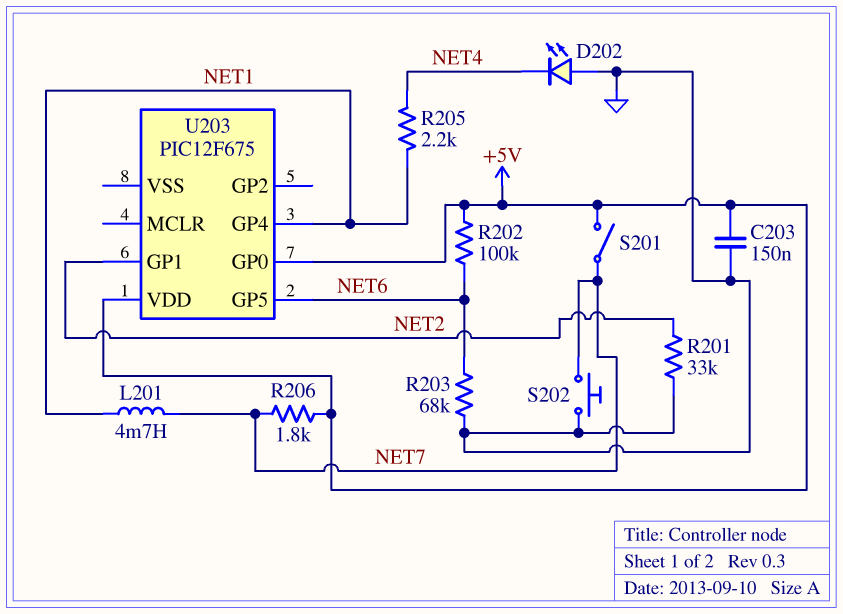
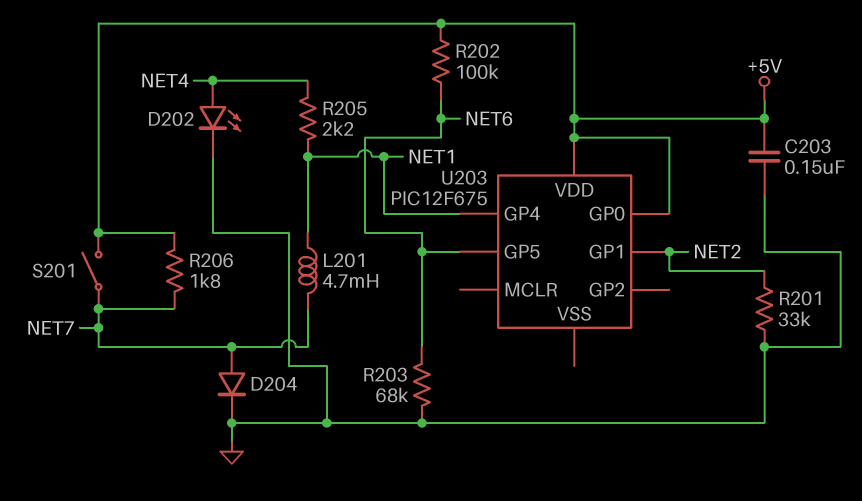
D202: LED (A GND, K NET4) -> LED (A NET4, K GND)
D204: none -> diode (A NET7, K GND)
S202: button (GND, NET7) -> none

